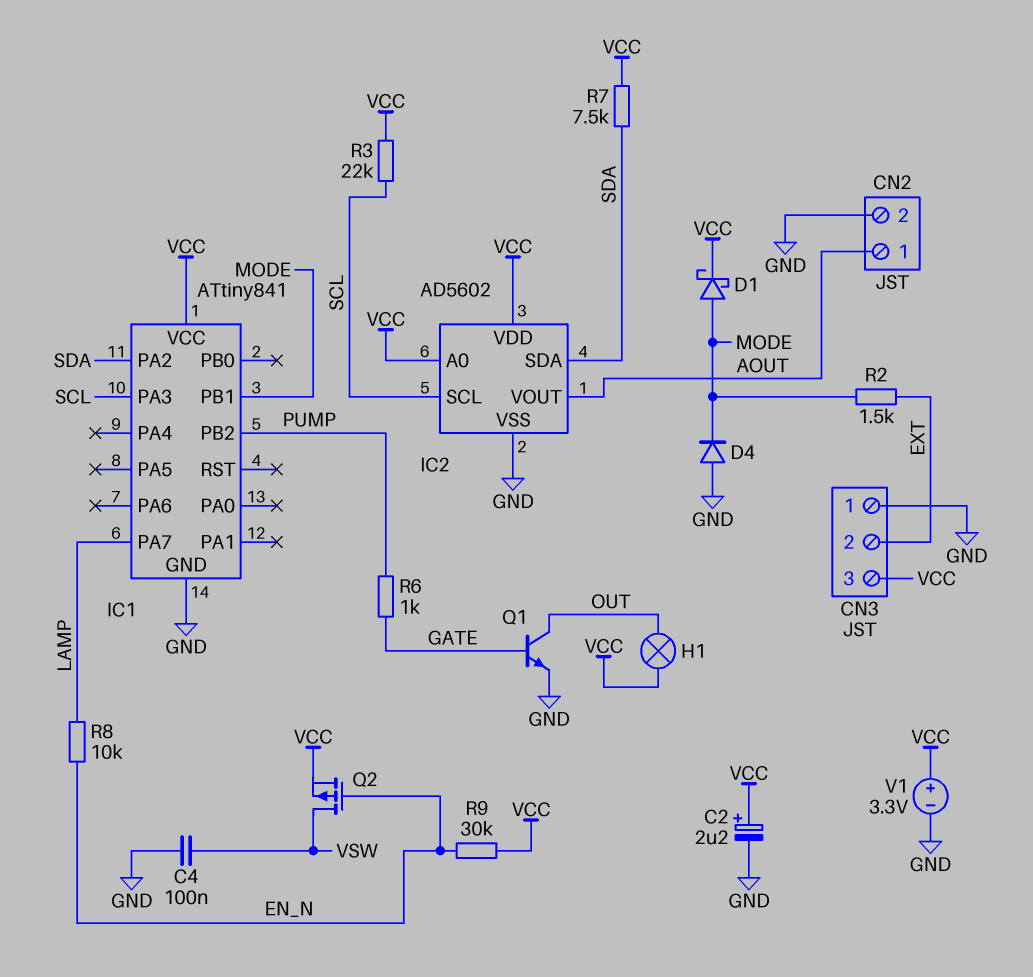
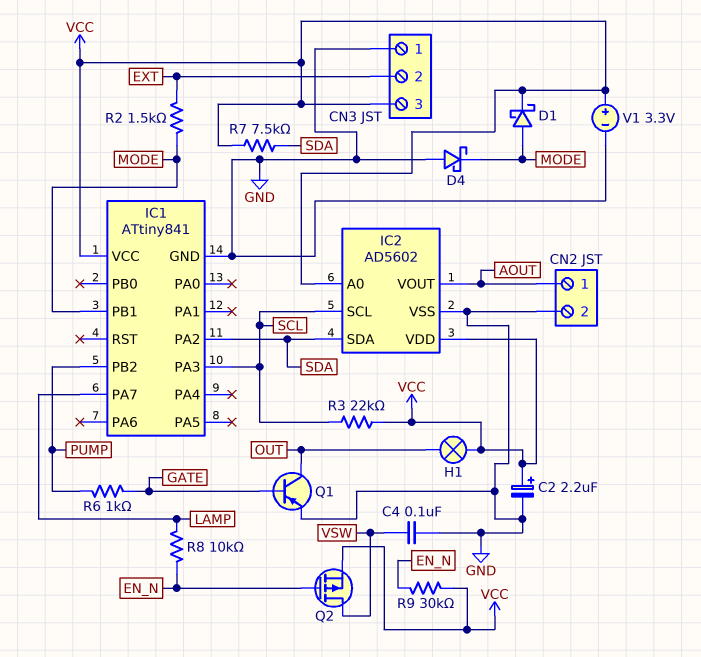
D4: diode (A GND, K MODE) -> schottky (A GND, K MODE)
Q1: NPN (B GATE, C OUT, E GND) -> PNP (B GATE, C OUT, E GND)

